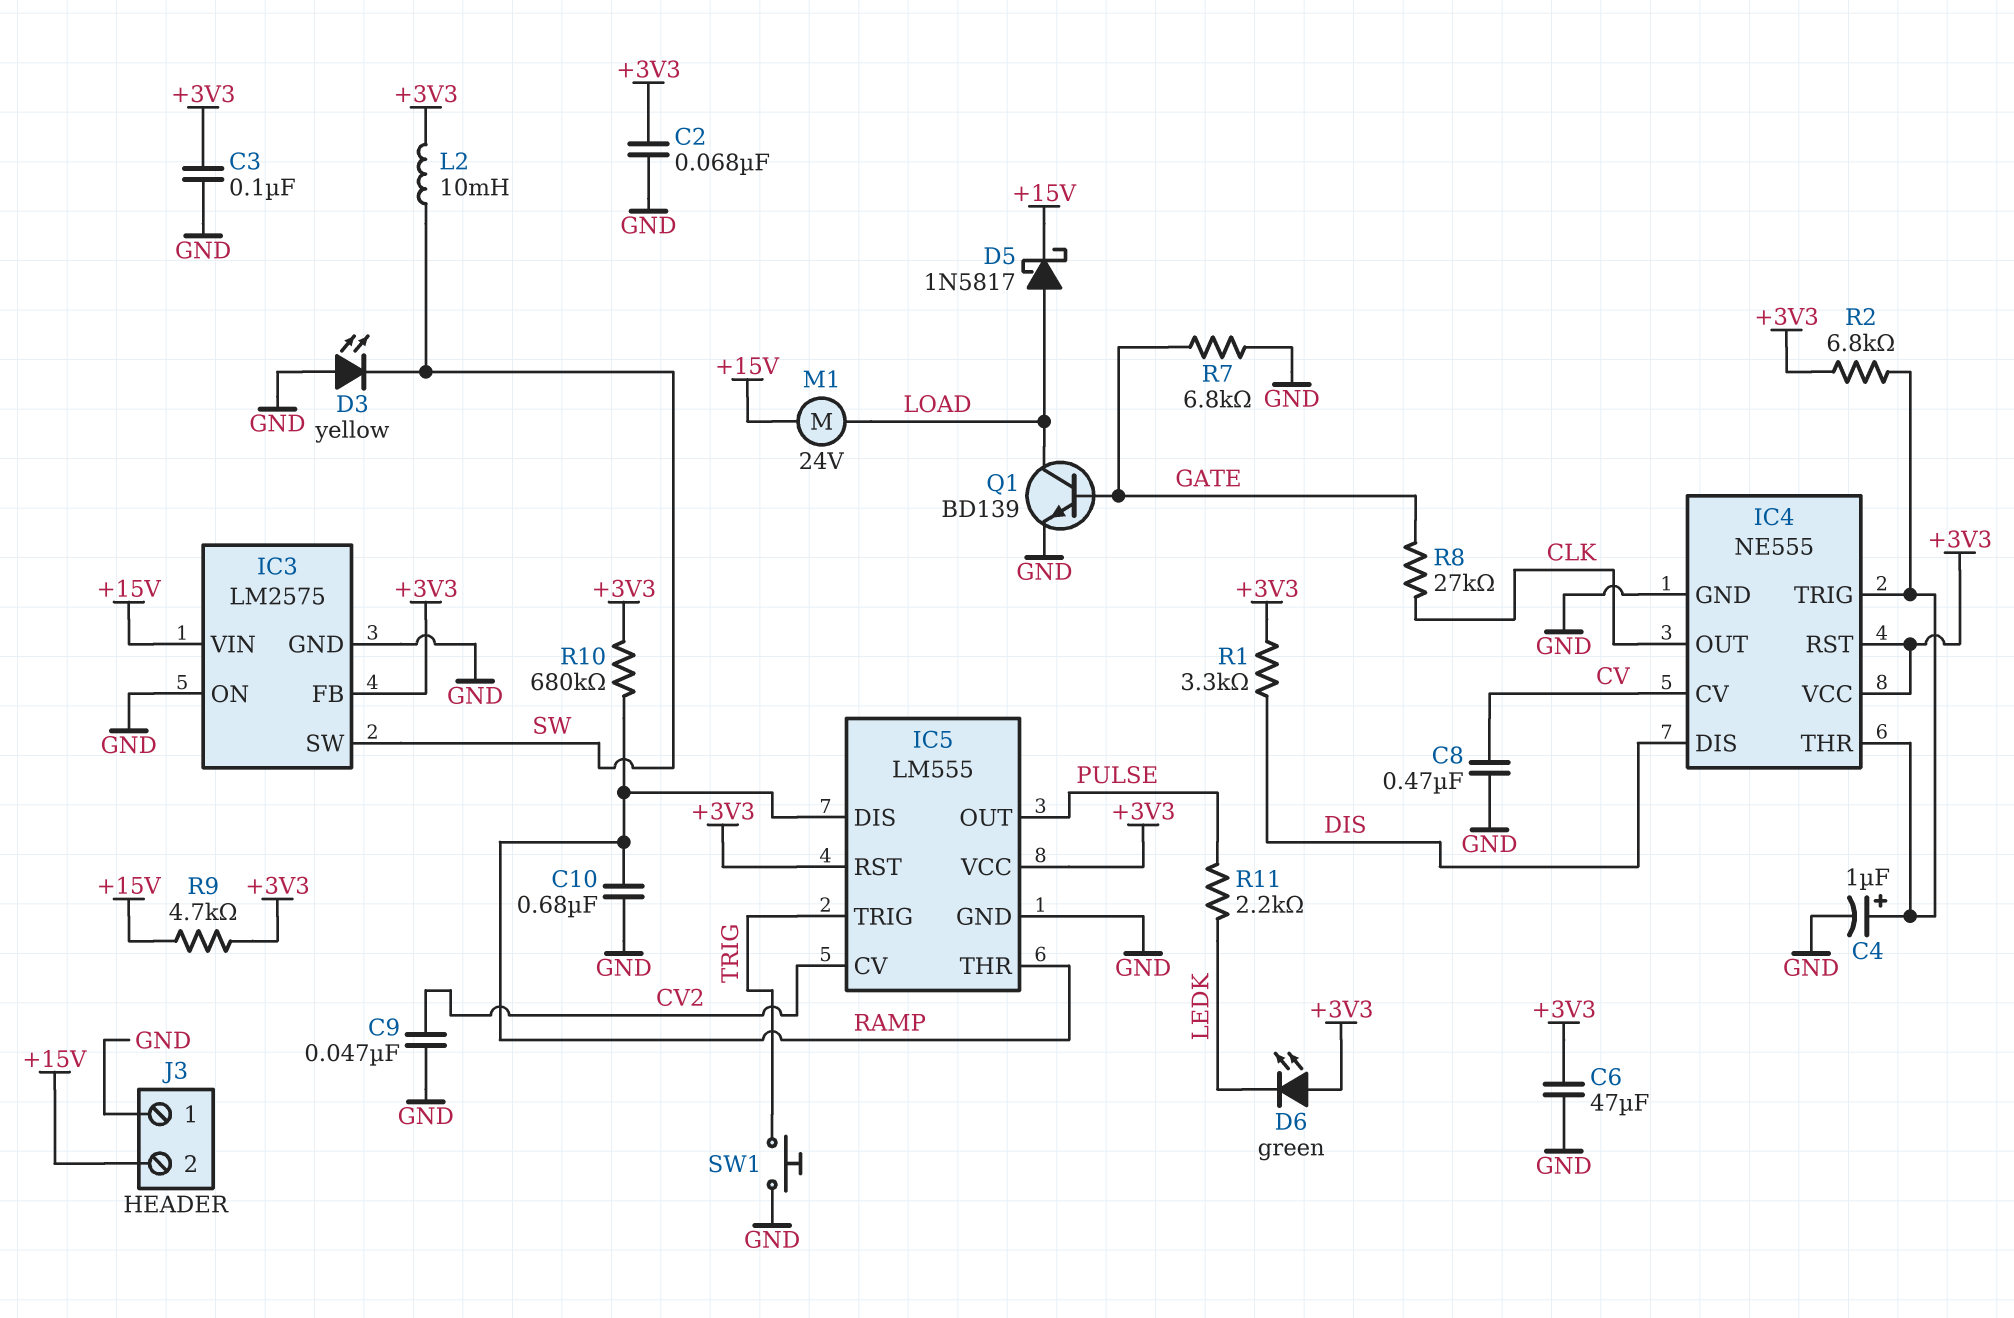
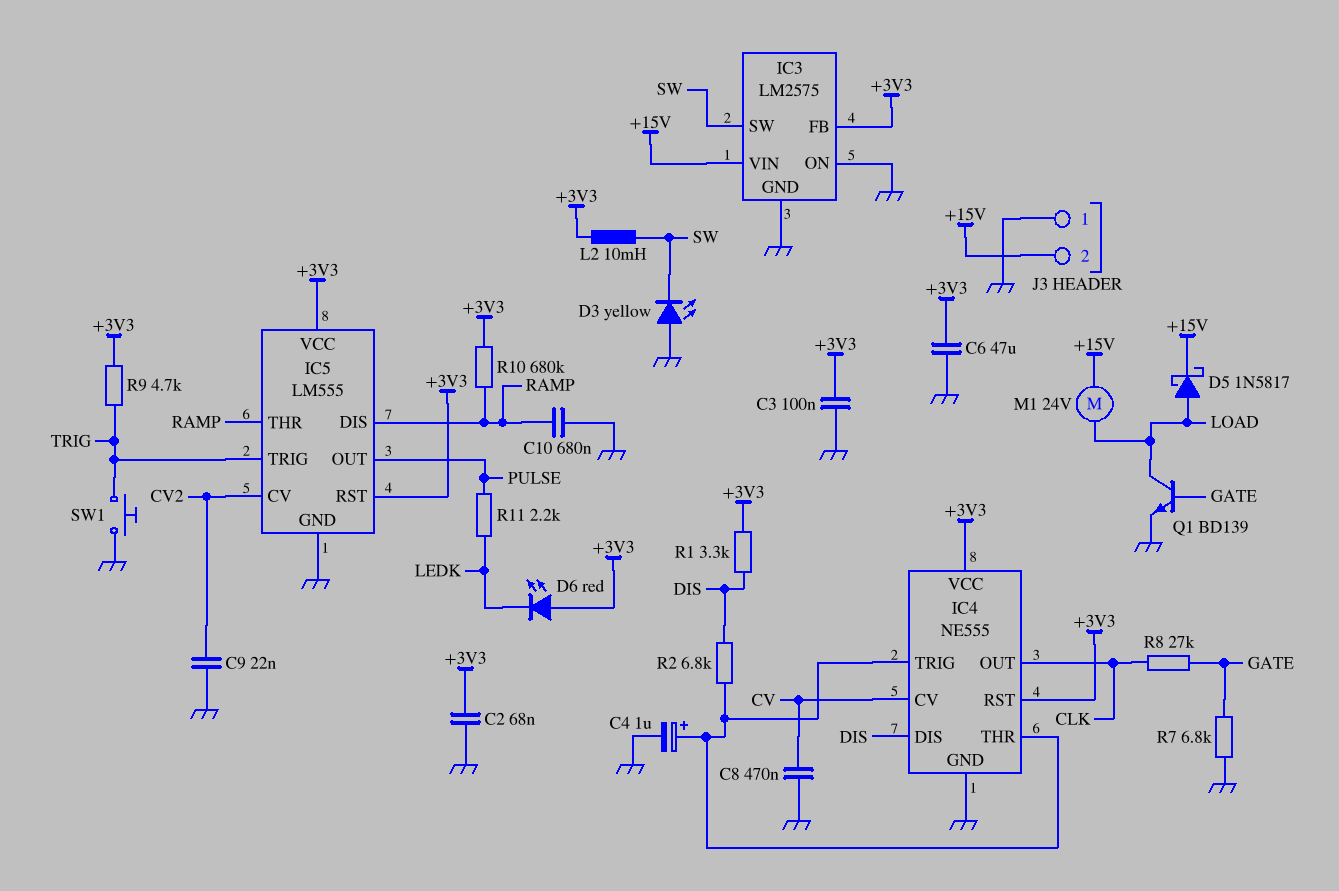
C9: 47nF (CV2, GND) -> 22nF (CV2, GND)
D6: LED green (A +3V3, K LEDK) -> LED red (A +3V3, K LEDK)
R2: 6.8k (+3V3, IC4/THR) -> 6.8k (DIS, IC4/THR)
R9: 4.7k (+3V3, +15V) -> 4.7k (+3V3, TRIG)

